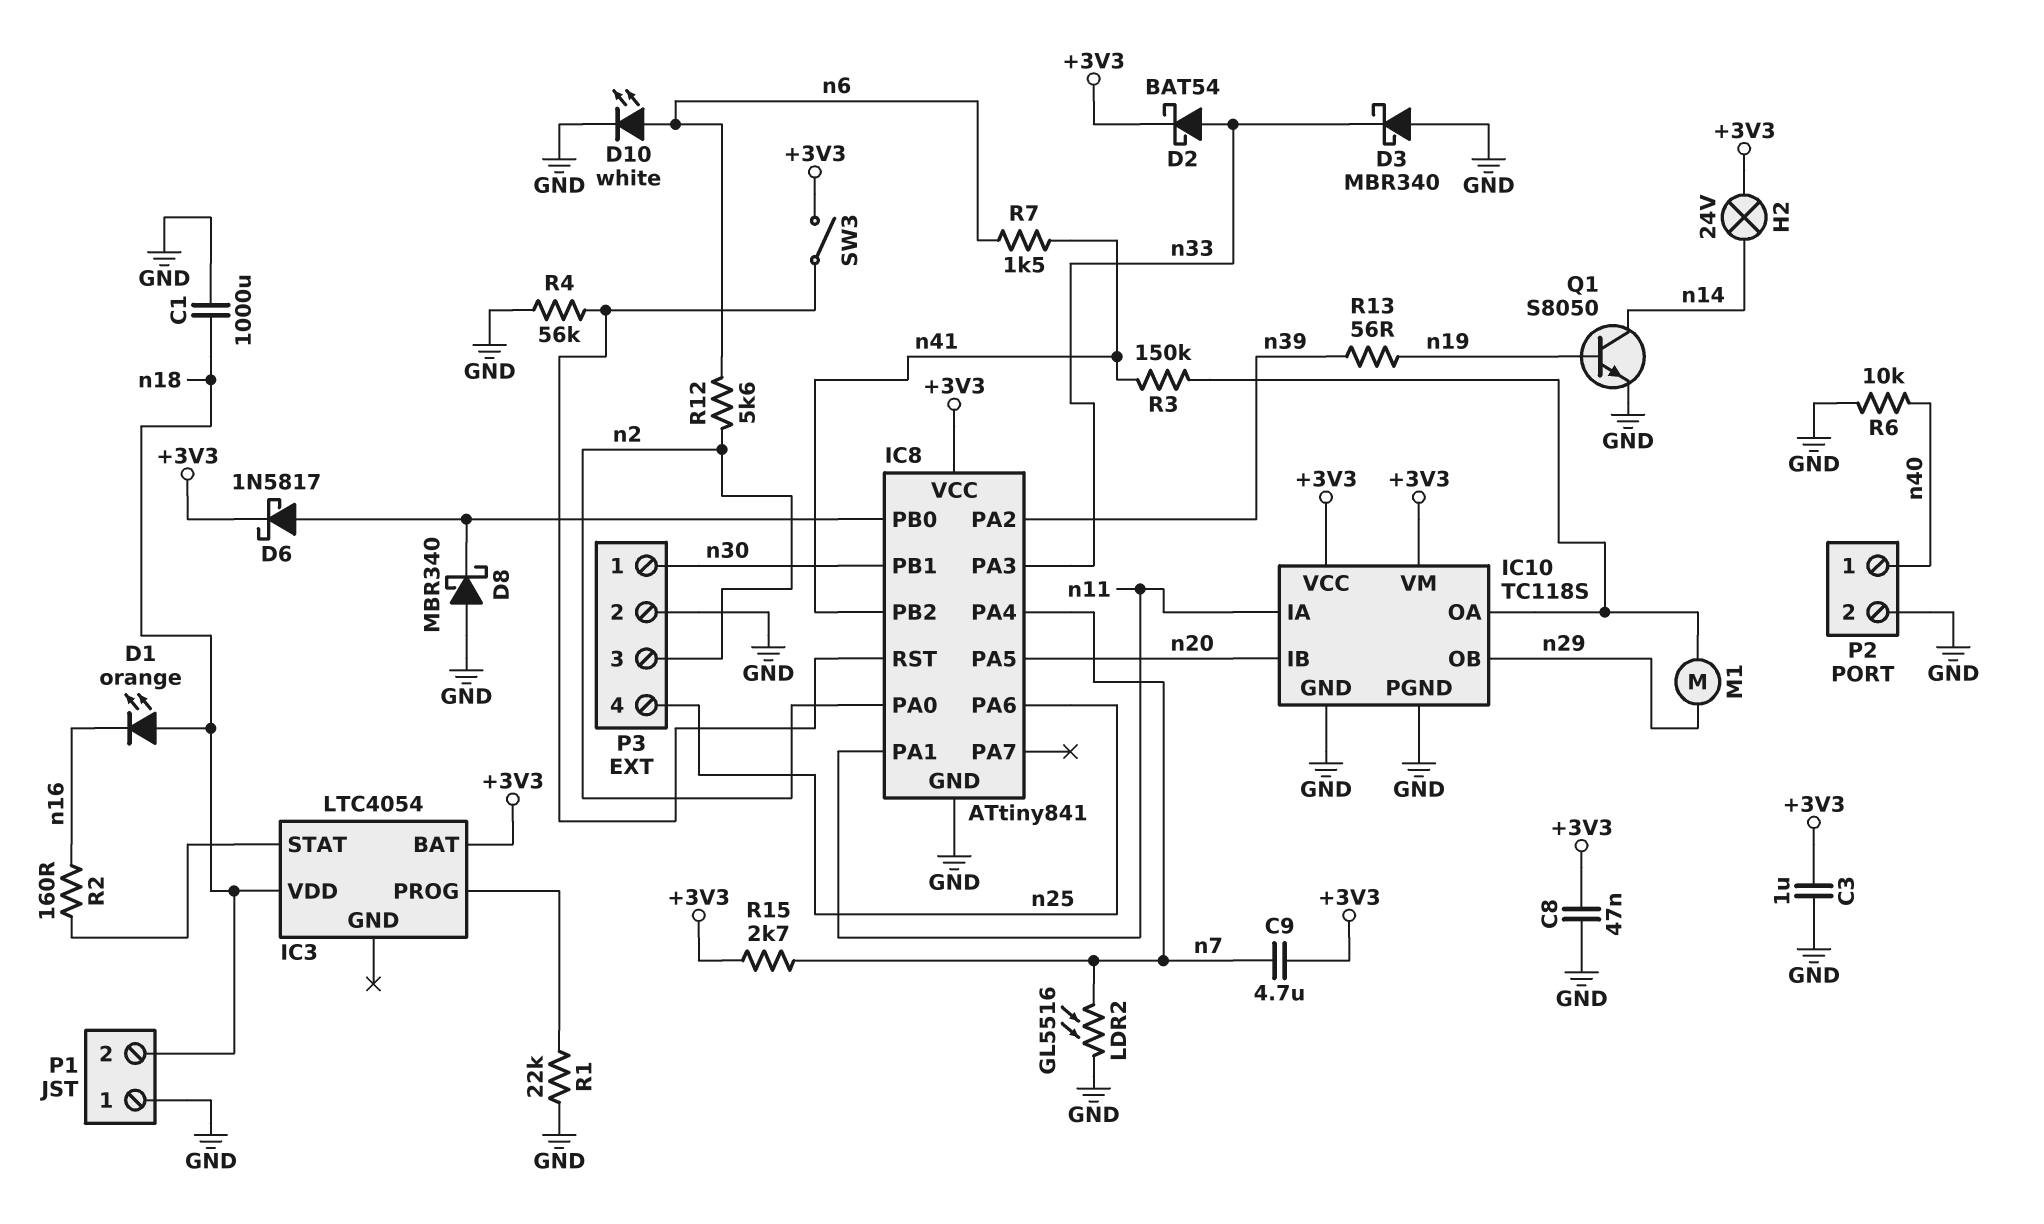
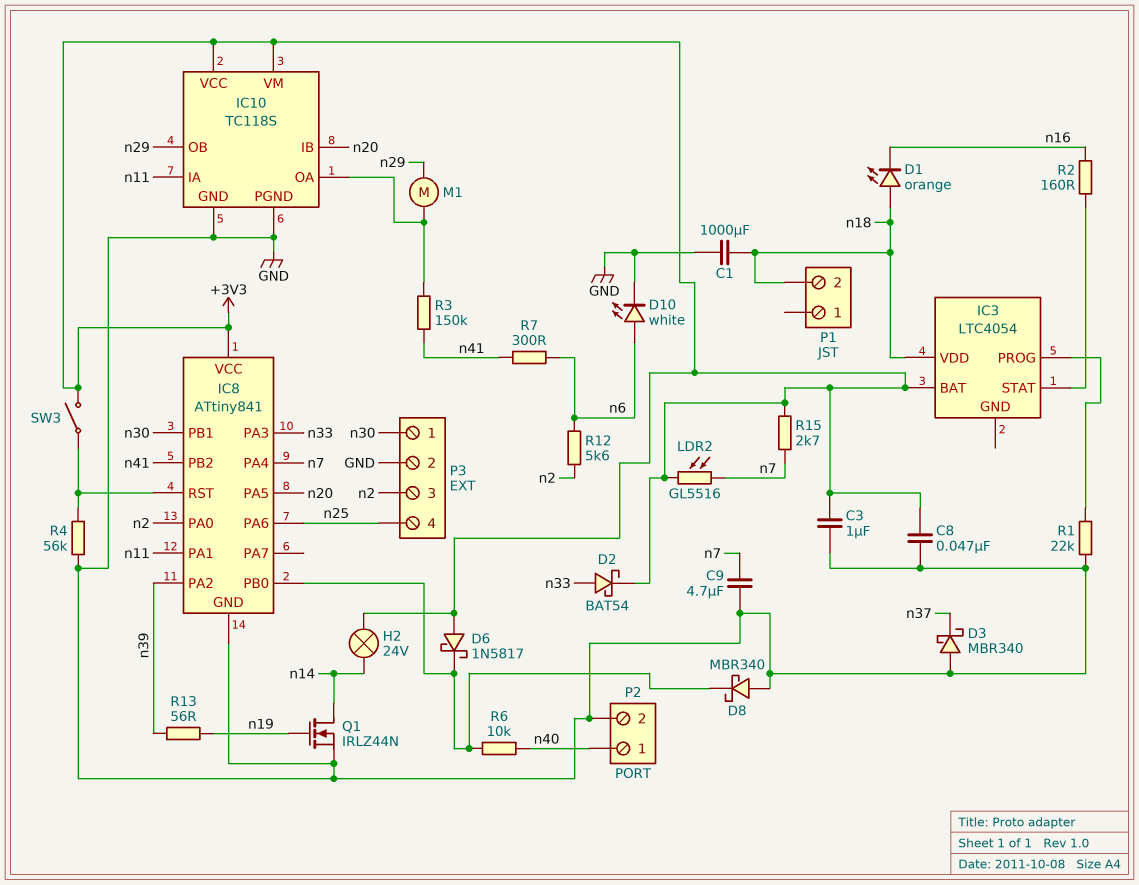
C9: 4.7uF (+3V3, n7) -> 4.7uF (GND, n7)
D3: schottky MBR340 (A GND, K n33) -> schottky MBR340 (A GND, K n37)
D6: schottky 1N5817 (A IC8/PB0, K +3V3) -> schottky 1N5817 (A +3V3, K IC8/PB0)
LDR2: GL5516 (GND, n7) -> GL5516 (+3V3, n7)
P1 pin 1: GND -> none
Q1: NPN S8050 (B n19, C n14, E GND) -> NMOS IRLZ44N (G n19, D n14, S GND)
R6: 10k (GND, n40) -> 10k (IC8/PB0, n40)
R7: 1.5k (n6, n41) -> 300 (n6, n41)

